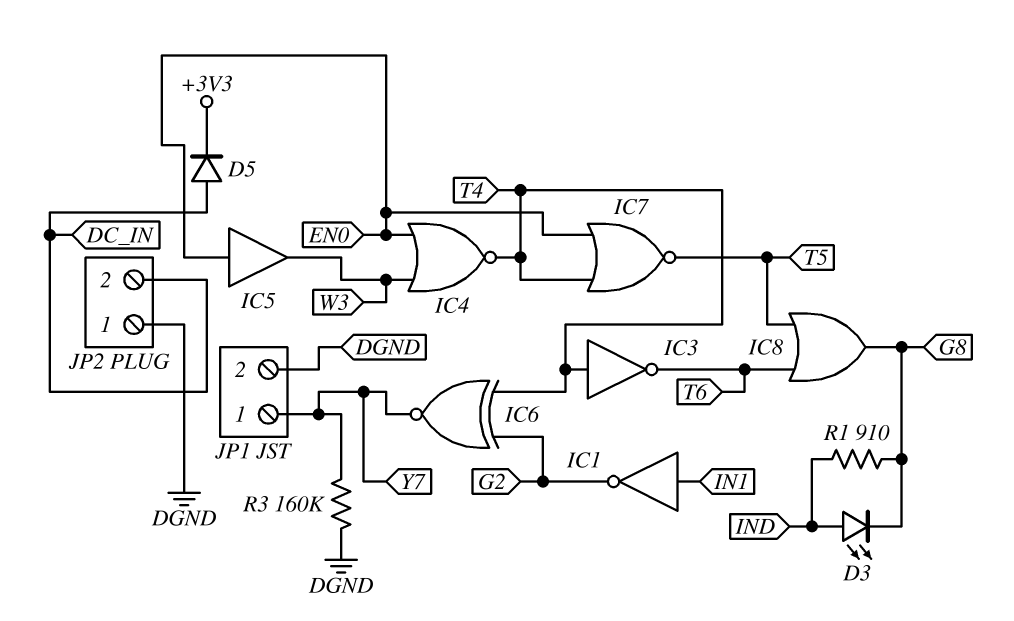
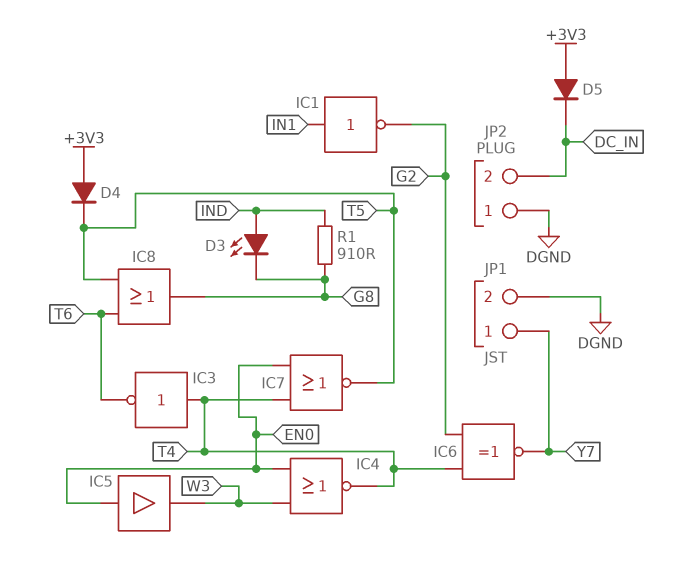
D4: none -> diode (A +3V3, K T5)
D5: diode (A DC_IN, K +3V3) -> diode (A +3V3, K DC_IN)
R3: 160k (DGND, Y7) -> none

